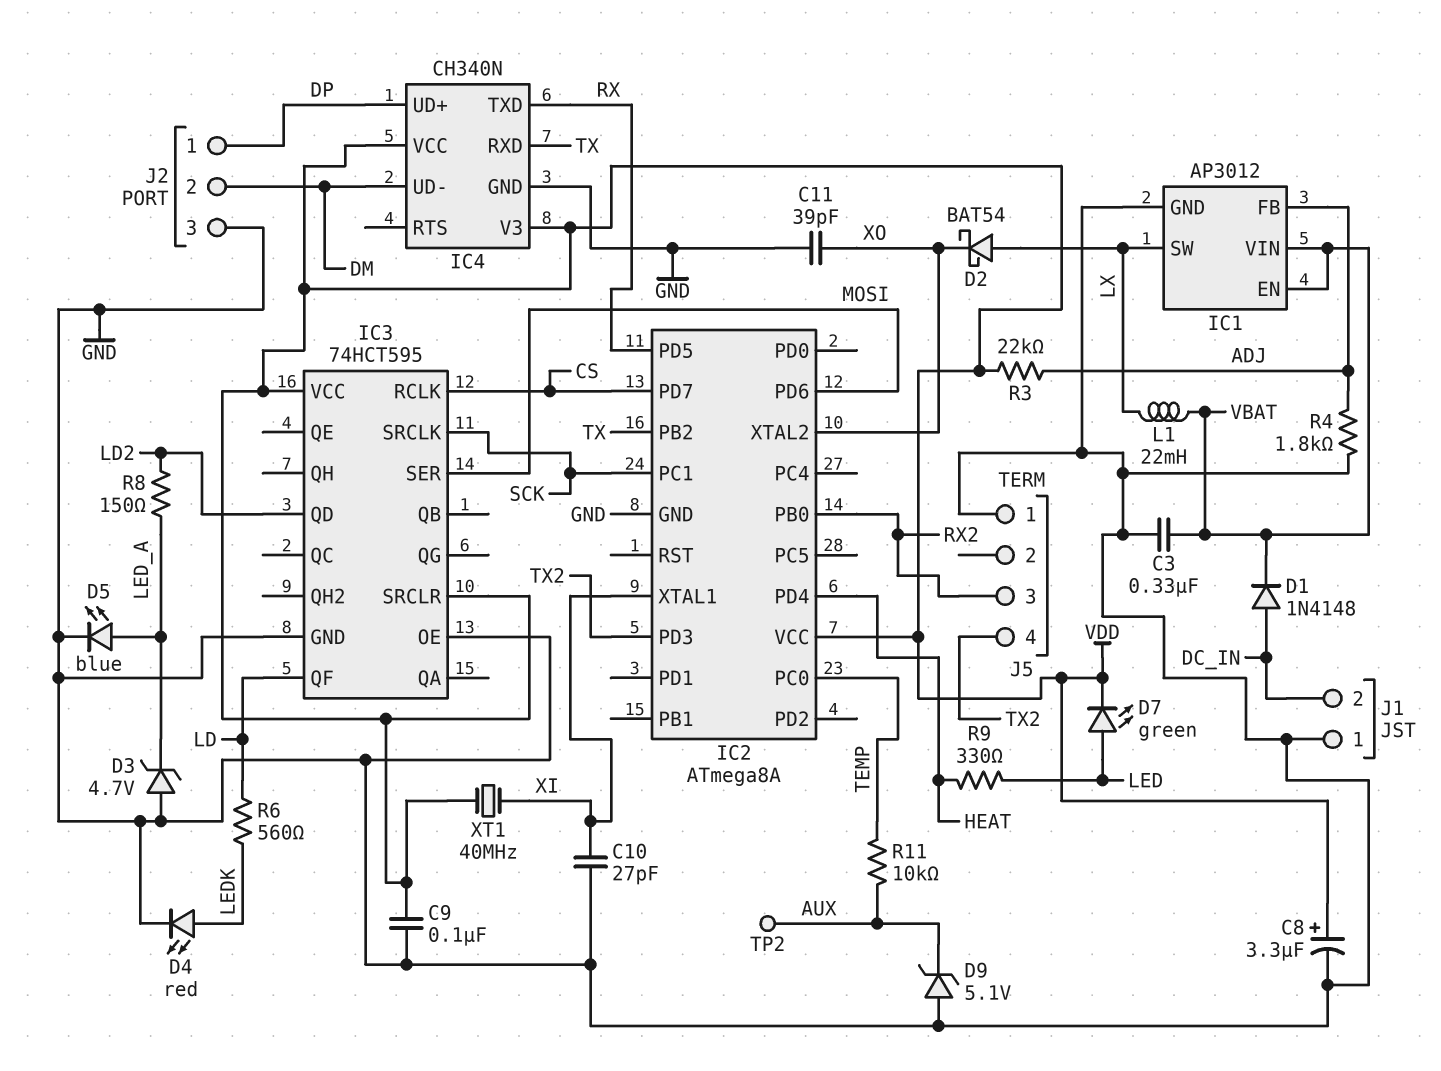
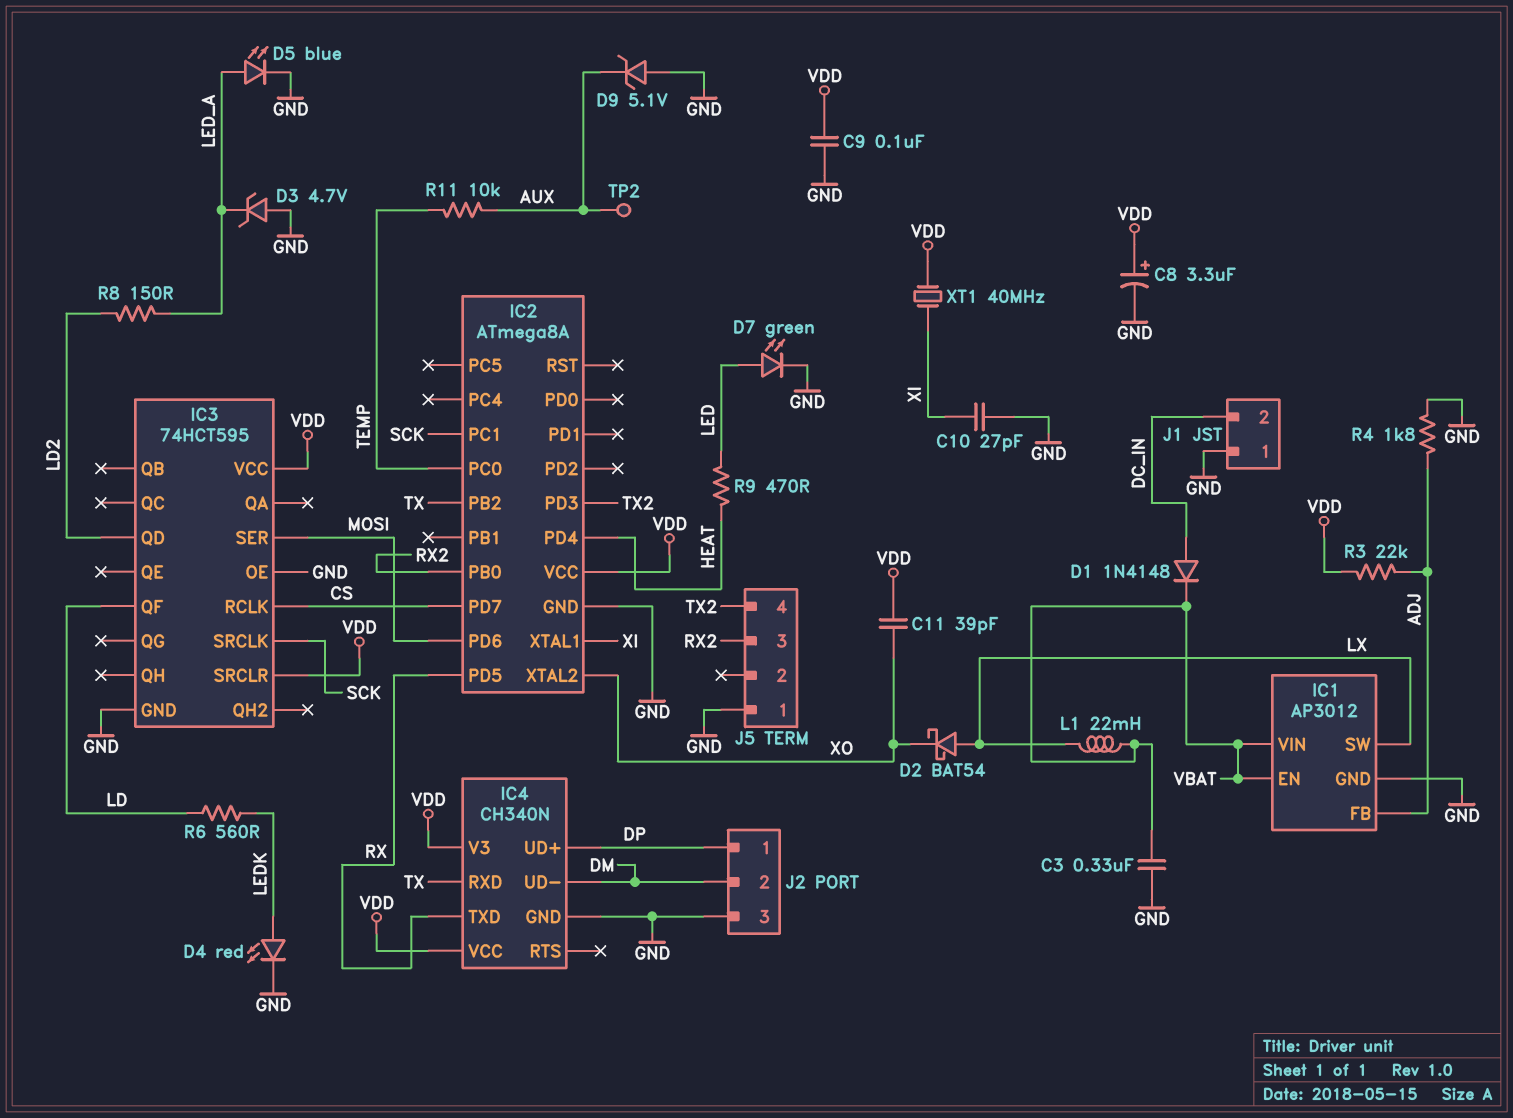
C11: 39pF (GND, XO) -> 39pF (VDD, XO)
D7: LED green (A LED, K VDD) -> LED green (A LED, K GND)
R9: 330 (HEAT, LED) -> 470 (HEAT, LED)

